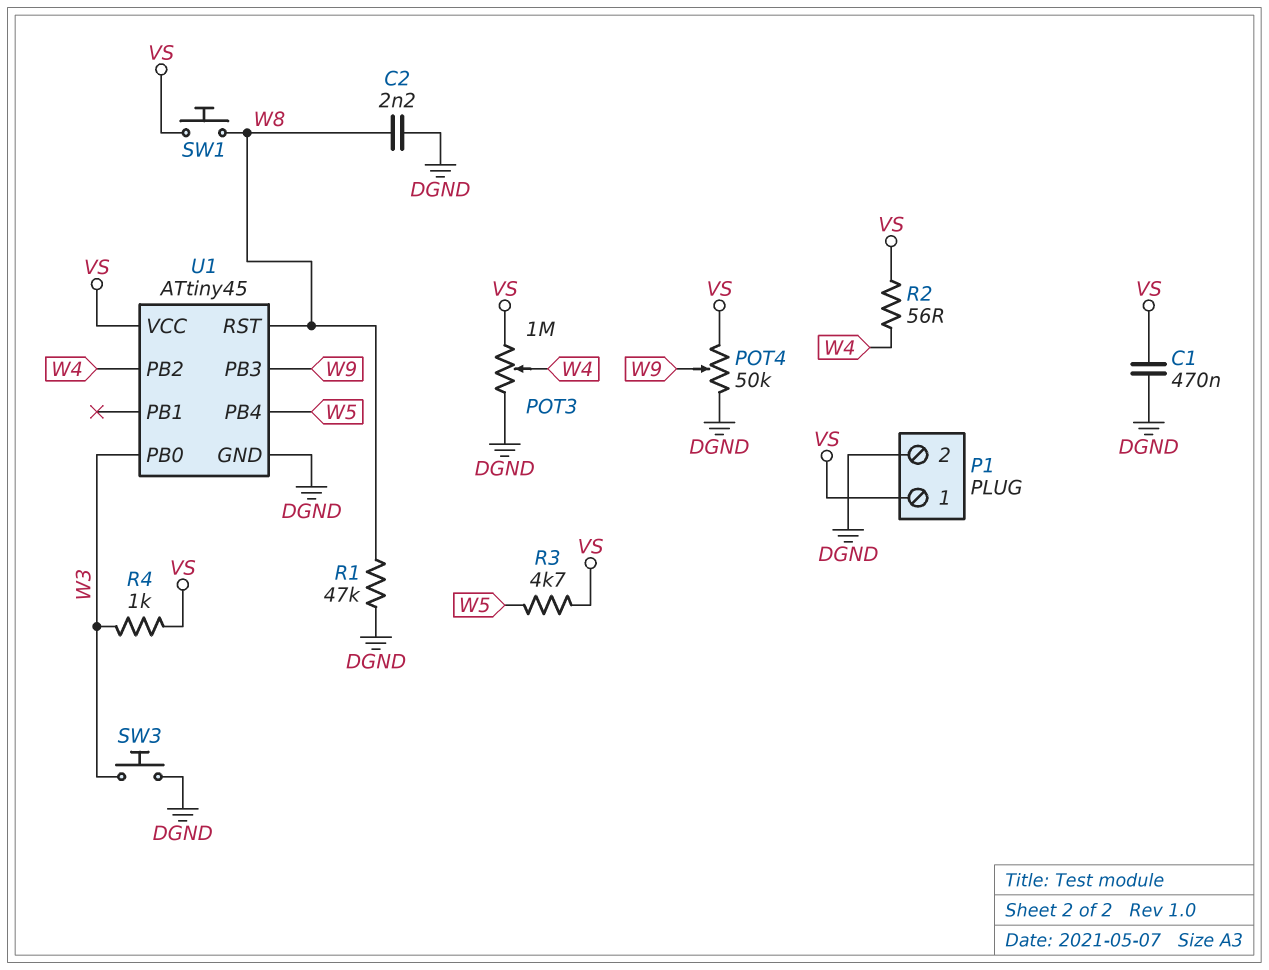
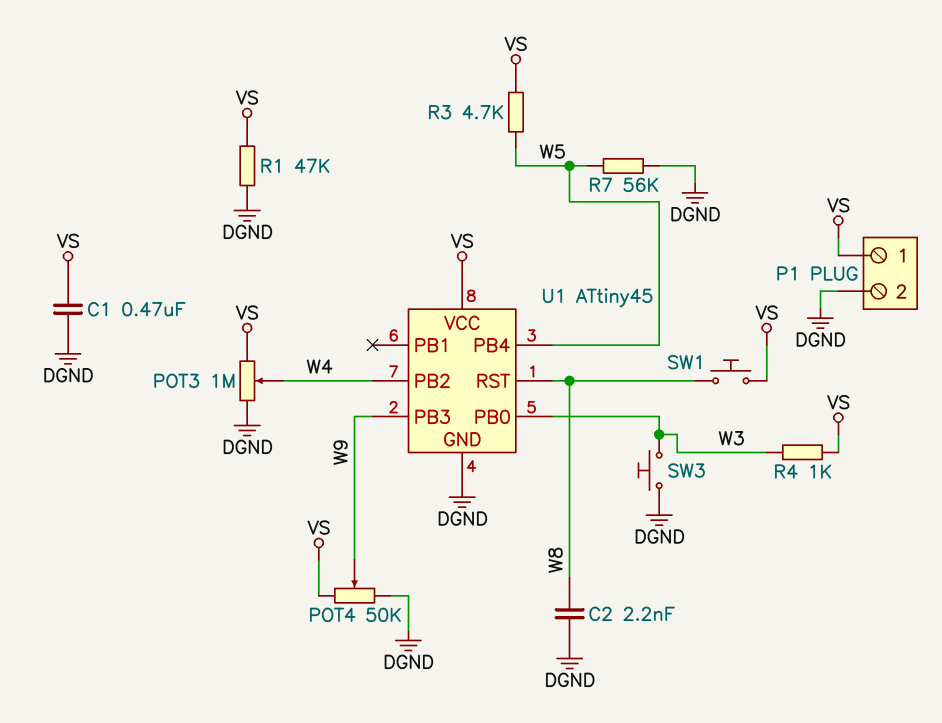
R1: 47k (DGND, W8) -> 47k (DGND, VS)
R2: 56 (VS, W4) -> none
R7: none -> 56k (DGND, W5)

